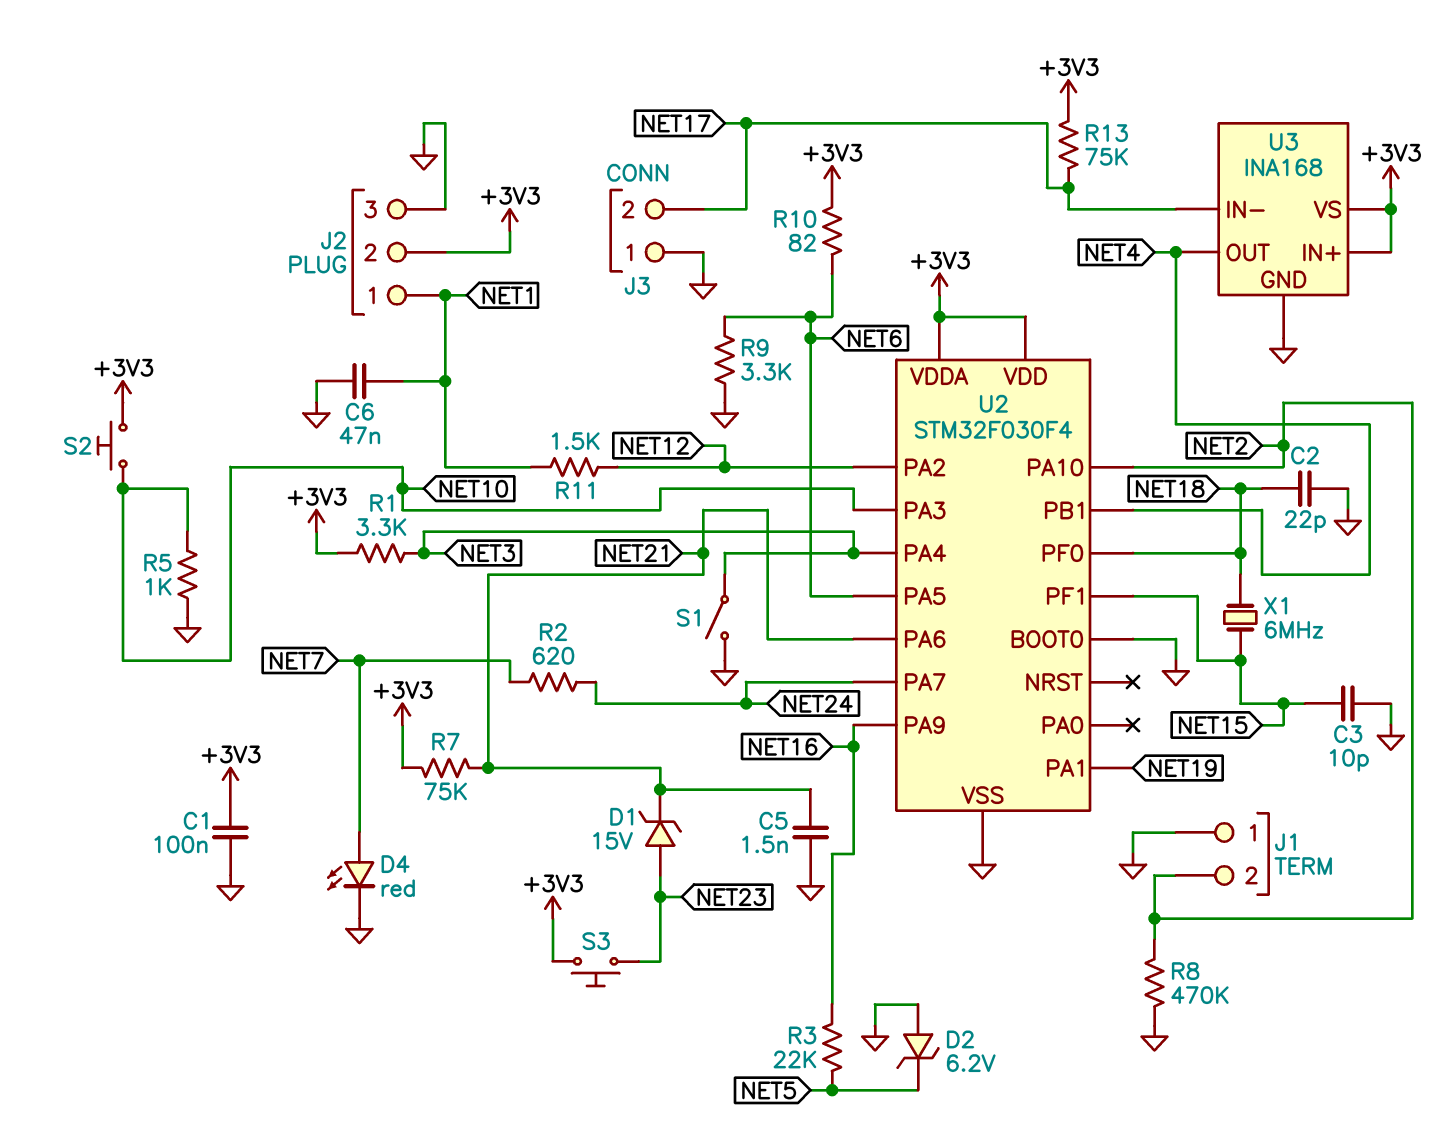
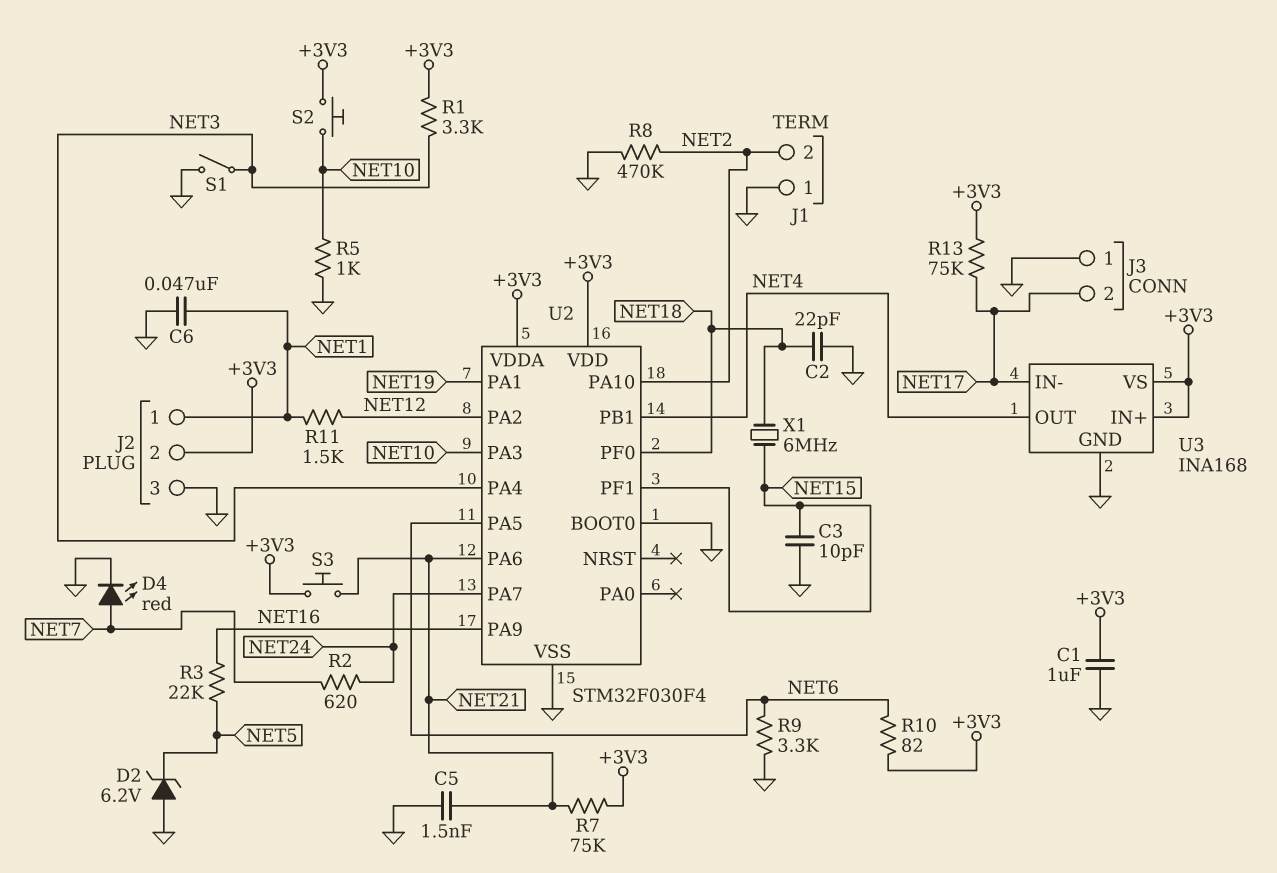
C1: 100nF (+3V3, GND) -> 1uF (+3V3, GND)
D1: zener 15V (A NET23, K NET21) -> none
S3: button (+3V3, NET23) -> button (+3V3, NET21)

